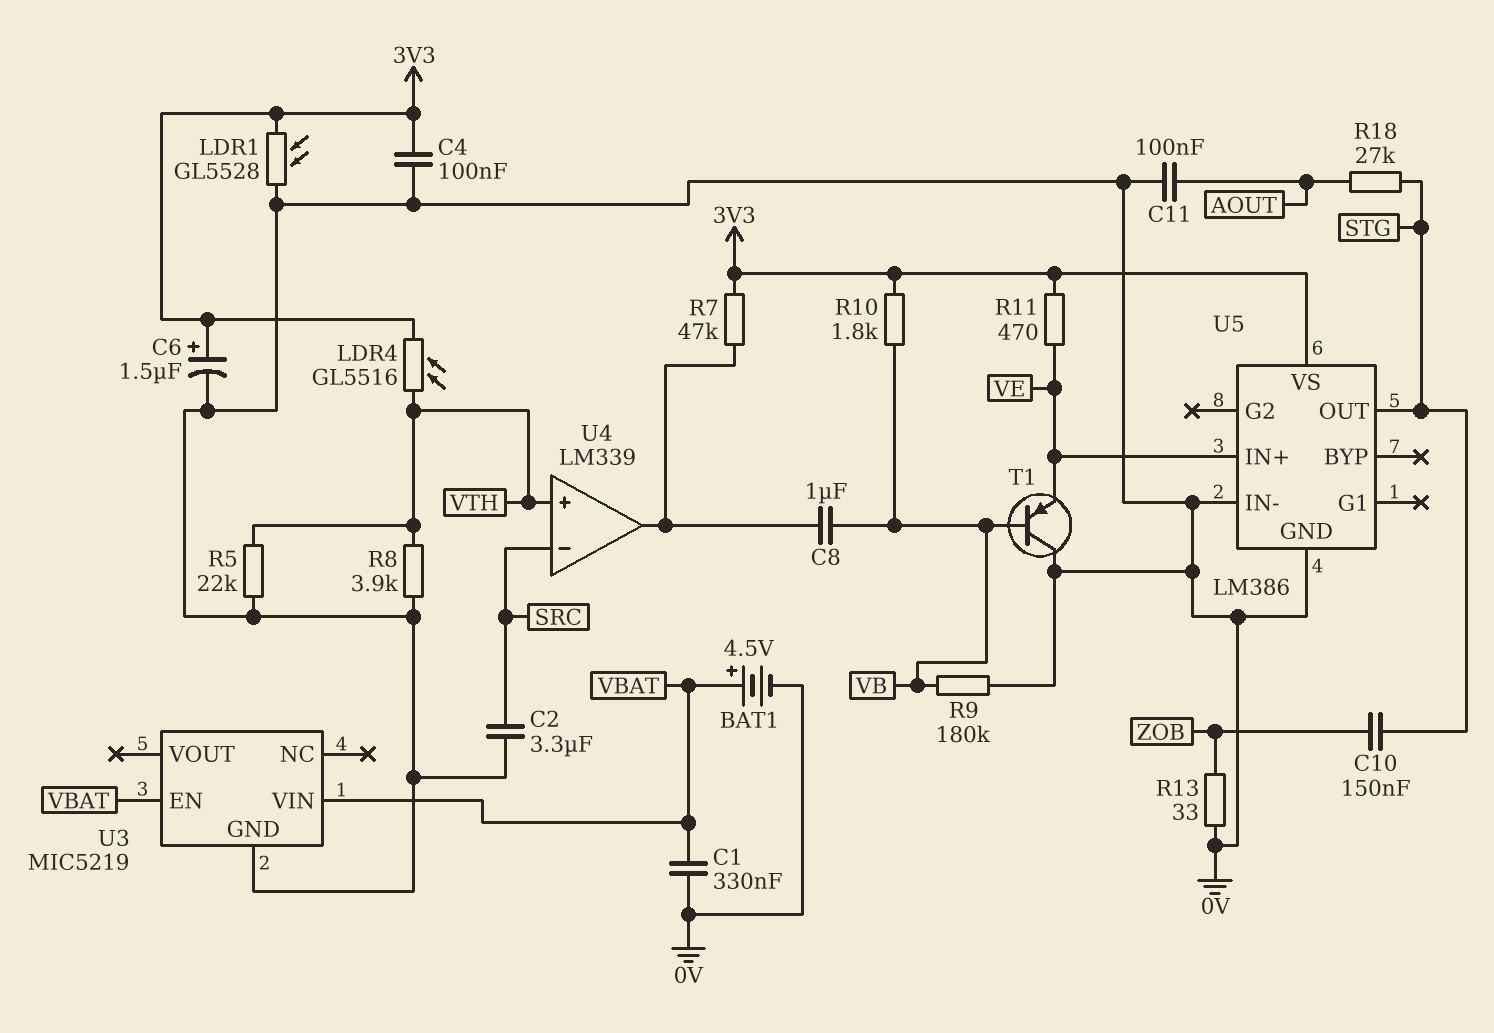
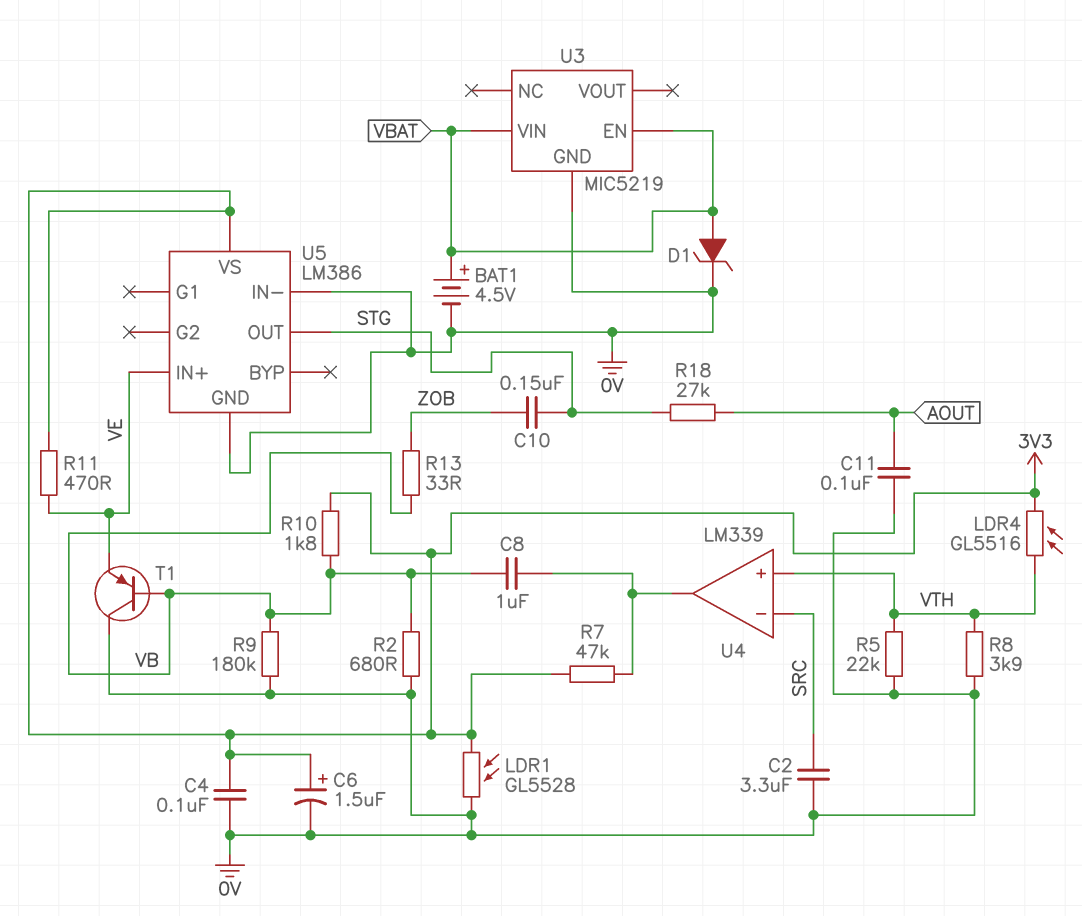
C1: 330nF (0V, VBAT) -> none
D1: none -> zener (A VBAT, K 0V)
R2: none -> 680 (0V, VB)
R13: 33 (0V, ZOB) -> 33 (VB, ZOB)

